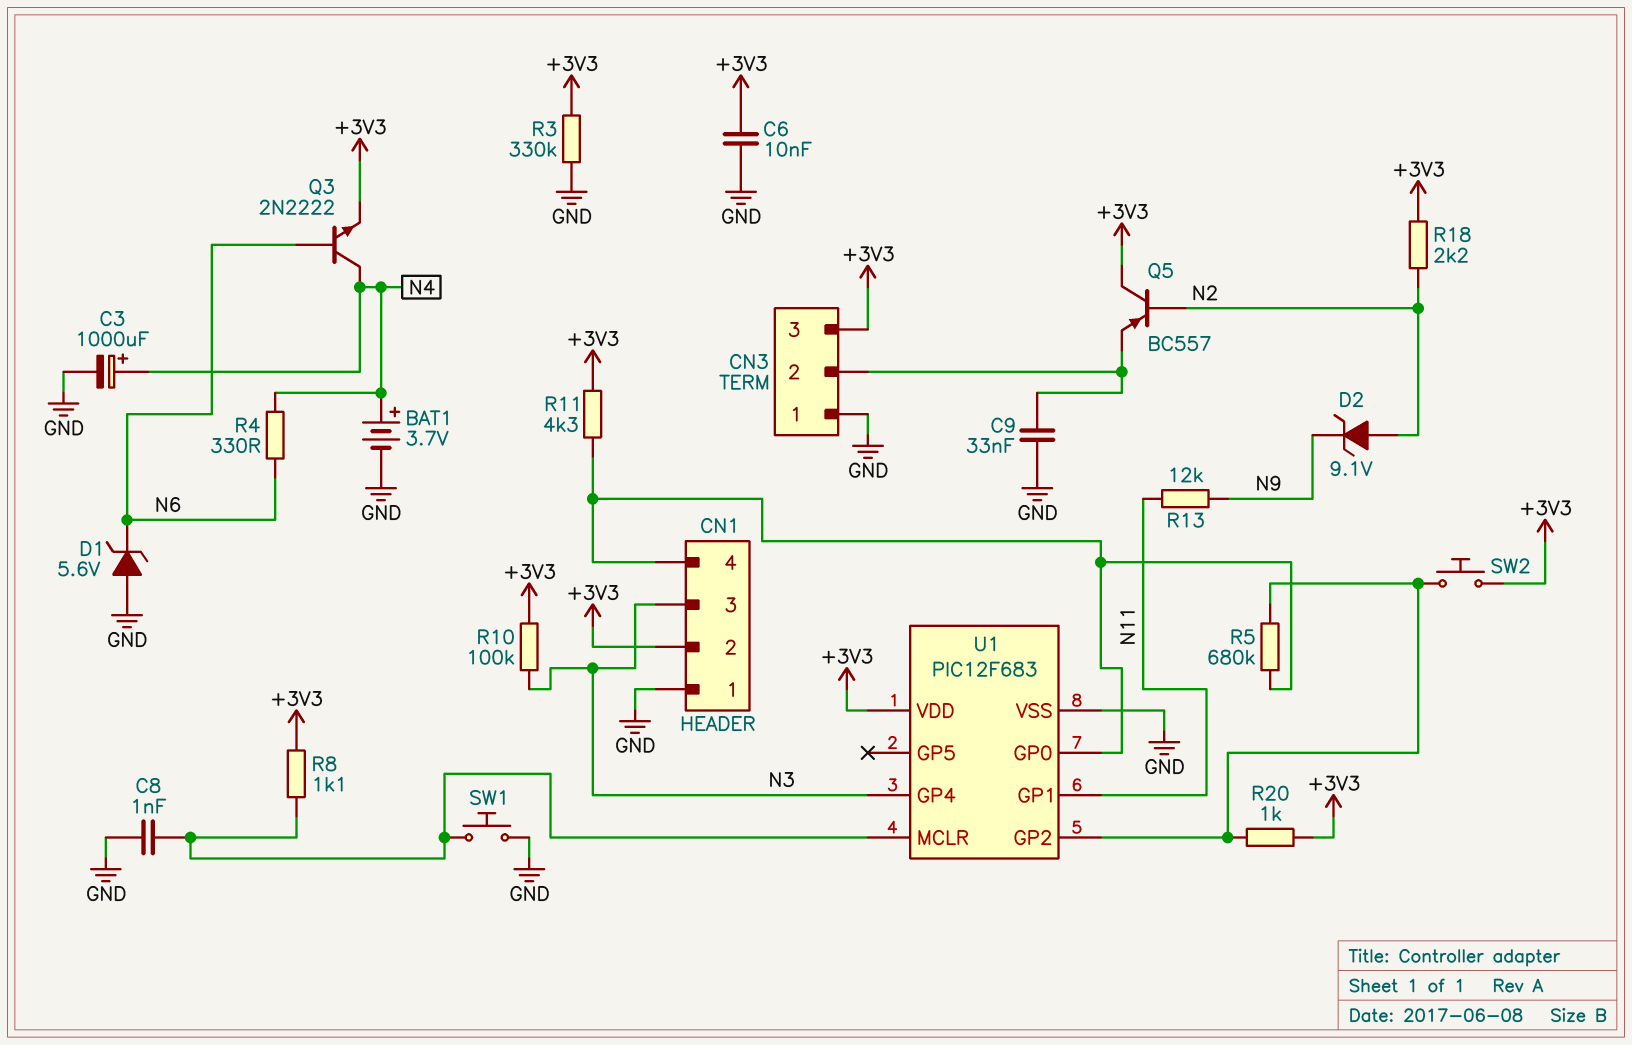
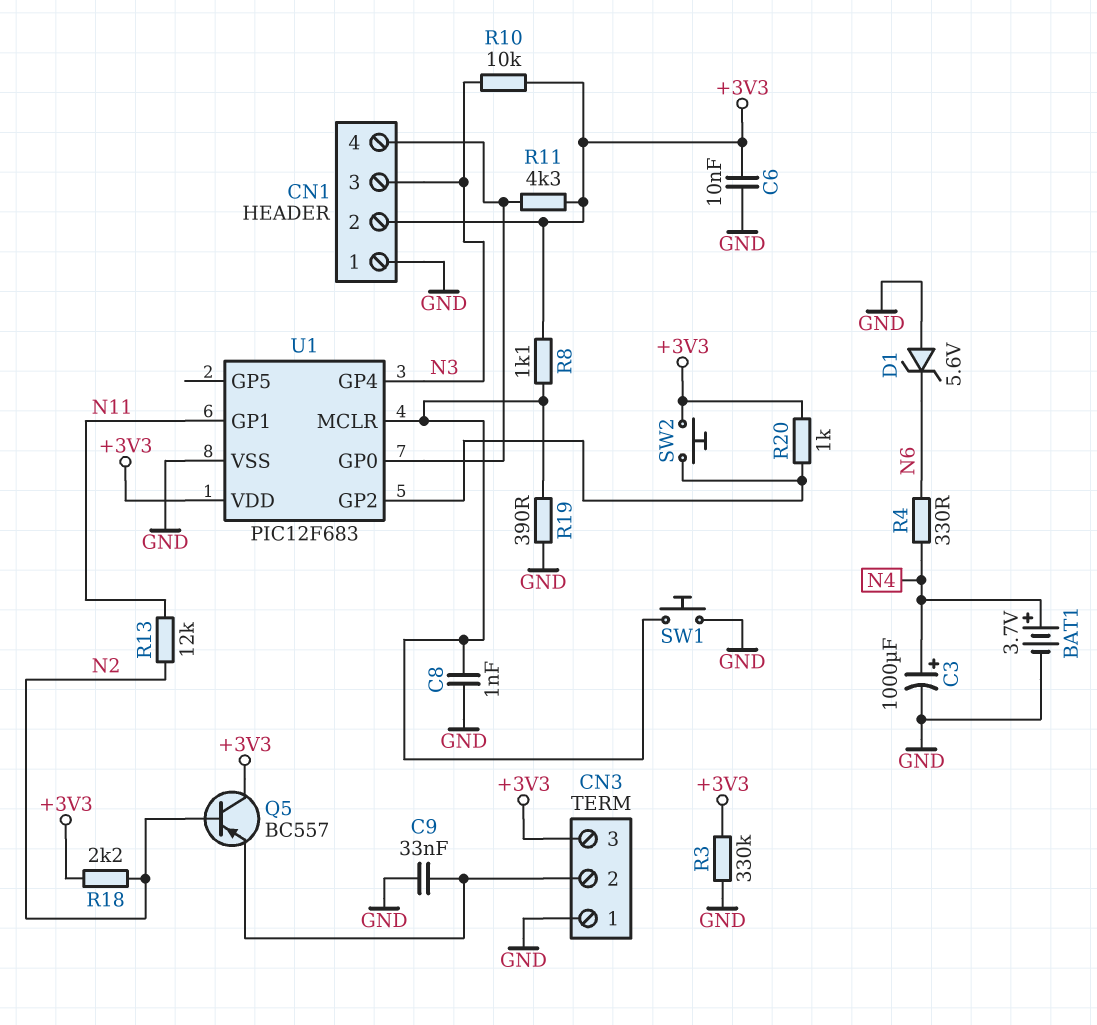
D2: zener 9.1V (A N2, K N9) -> none
Q3: NPN 2N2222 (B N6, C N4, E +3V3) -> none
R5: 680k (CN1/4, U1/GP2) -> none
R10: 100k (+3V3, N3) -> 10k (+3V3, N3)
R13: 12k (N9, N11) -> 12k (N2, N11)
R19: none -> 390 (GND, U1/MCLR)

